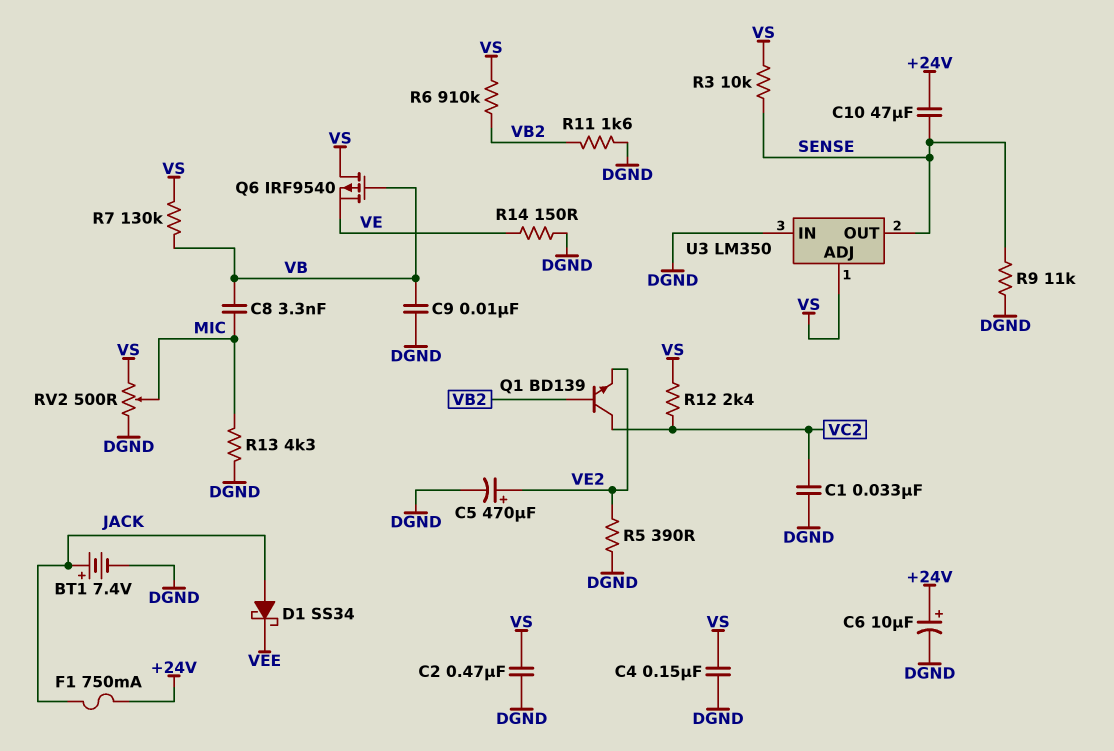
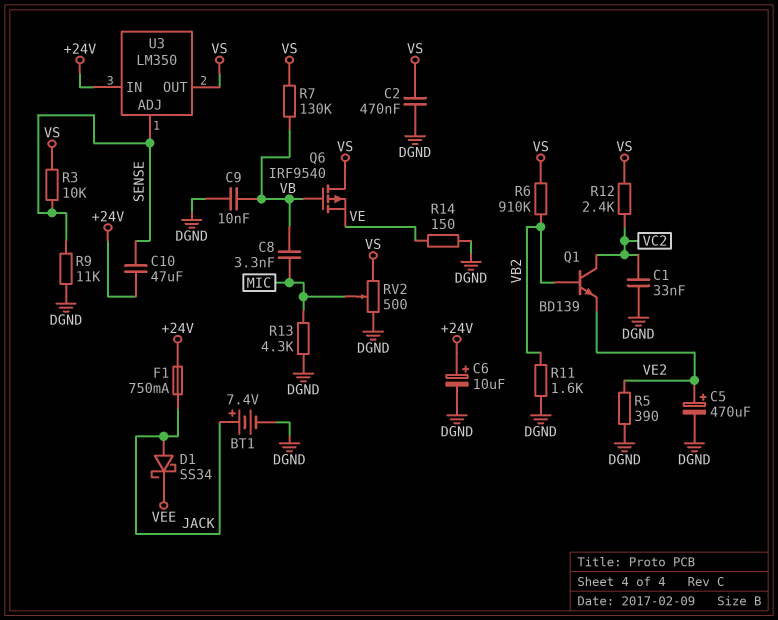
C4: 150nF (DGND, VS) -> none
U3 pin ADJ: VS -> SENSE
U3 pin IN: DGND -> +24V
U3 pin OUT: SENSE -> VS

